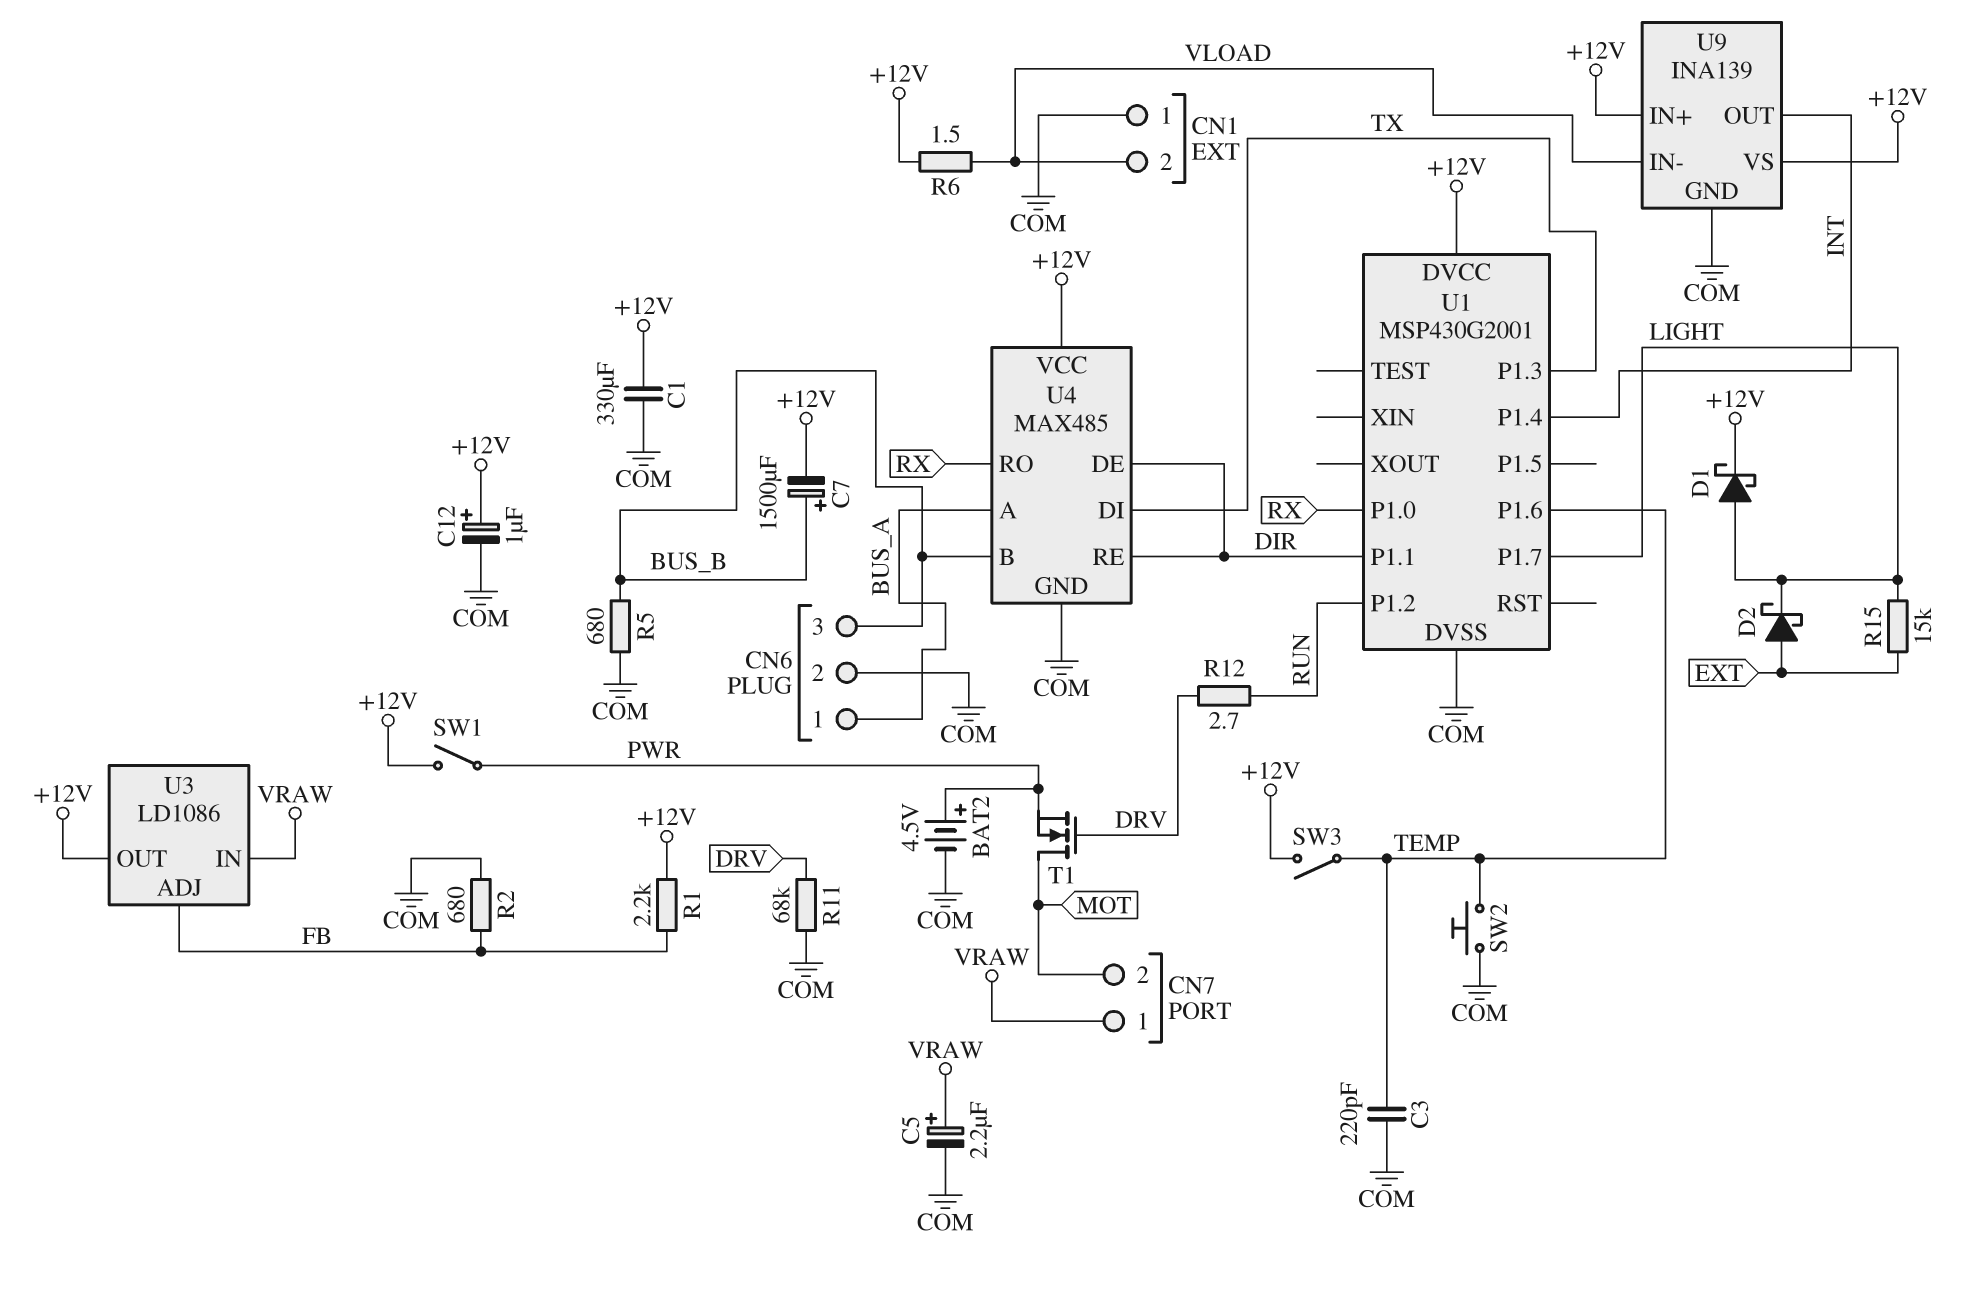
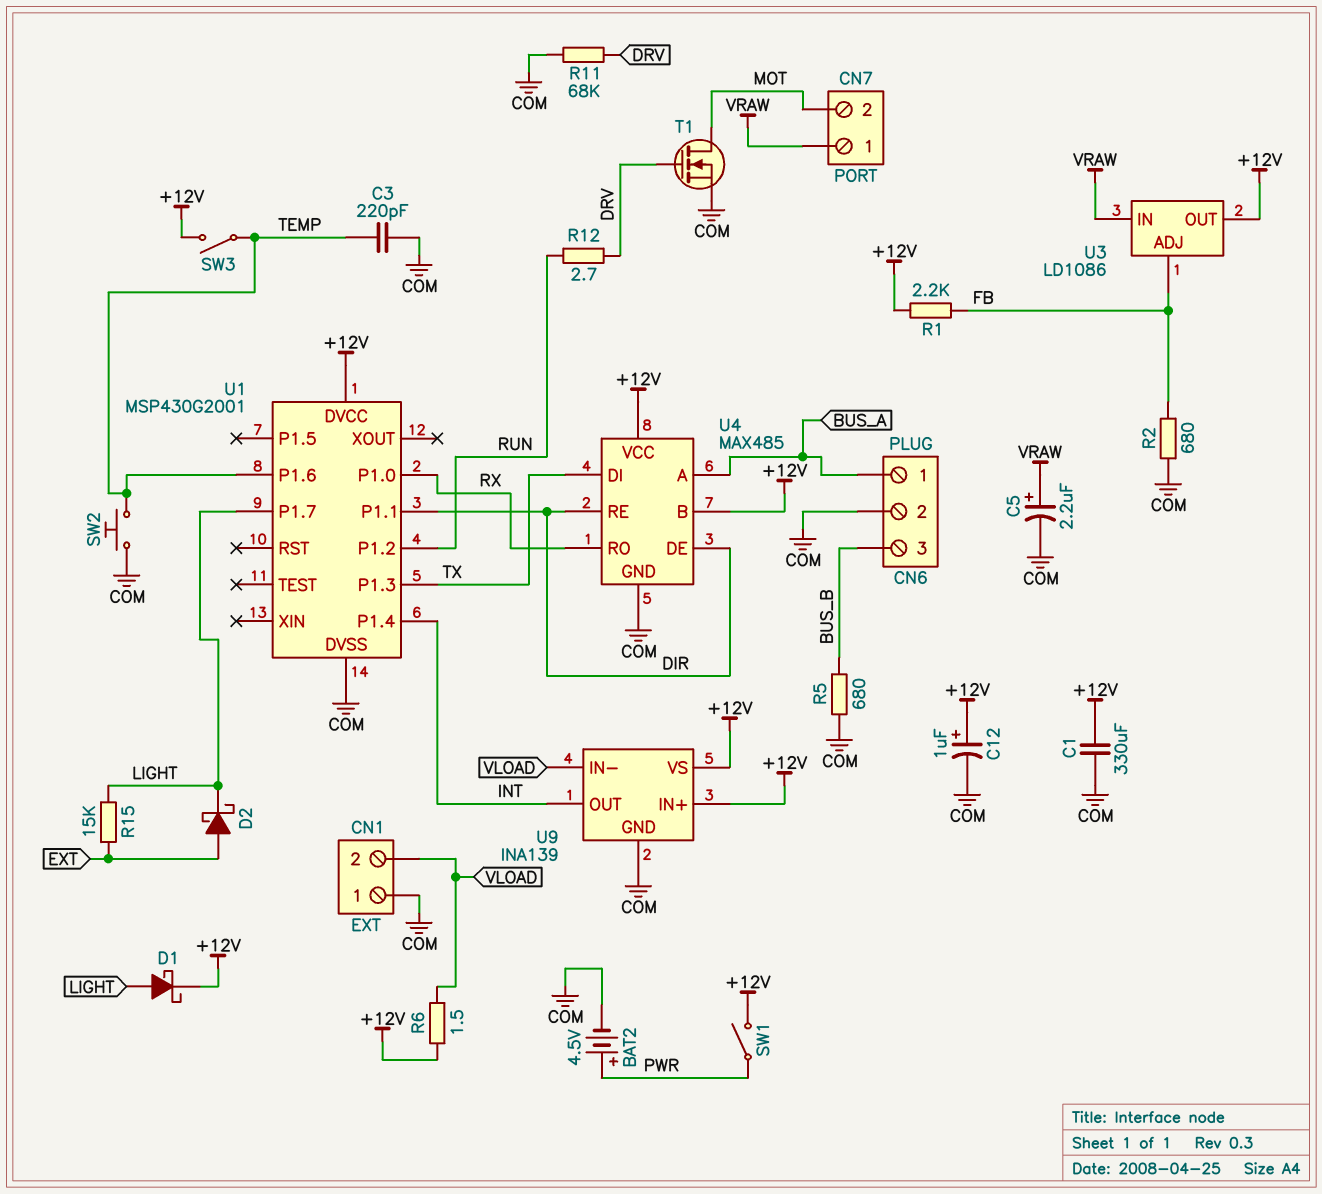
C7: 1500uF (plus BUS_B, minus +12V) -> none
T1: NMOS (G DRV, D MOT, S PWR) -> NMOS (G DRV, D MOT, S COM)
U4 pin B: BUS_B -> +12V

